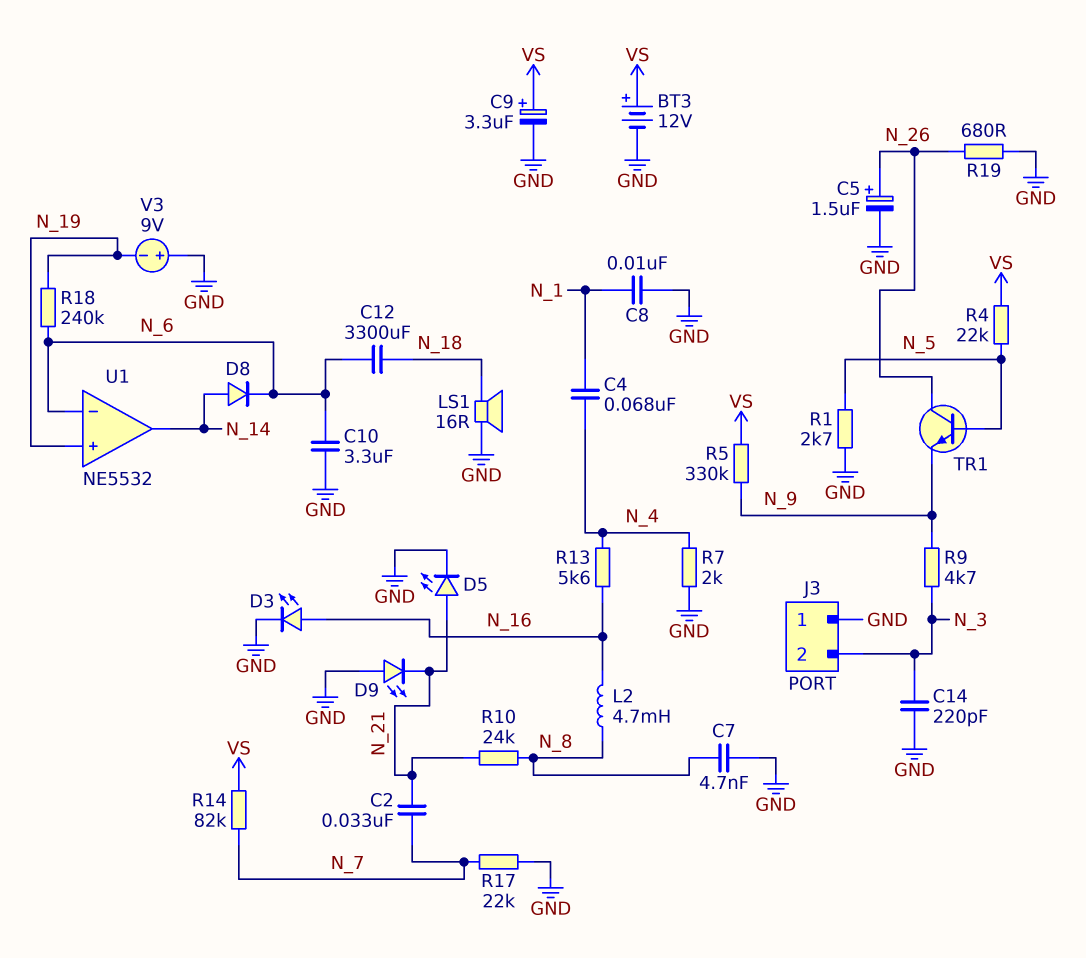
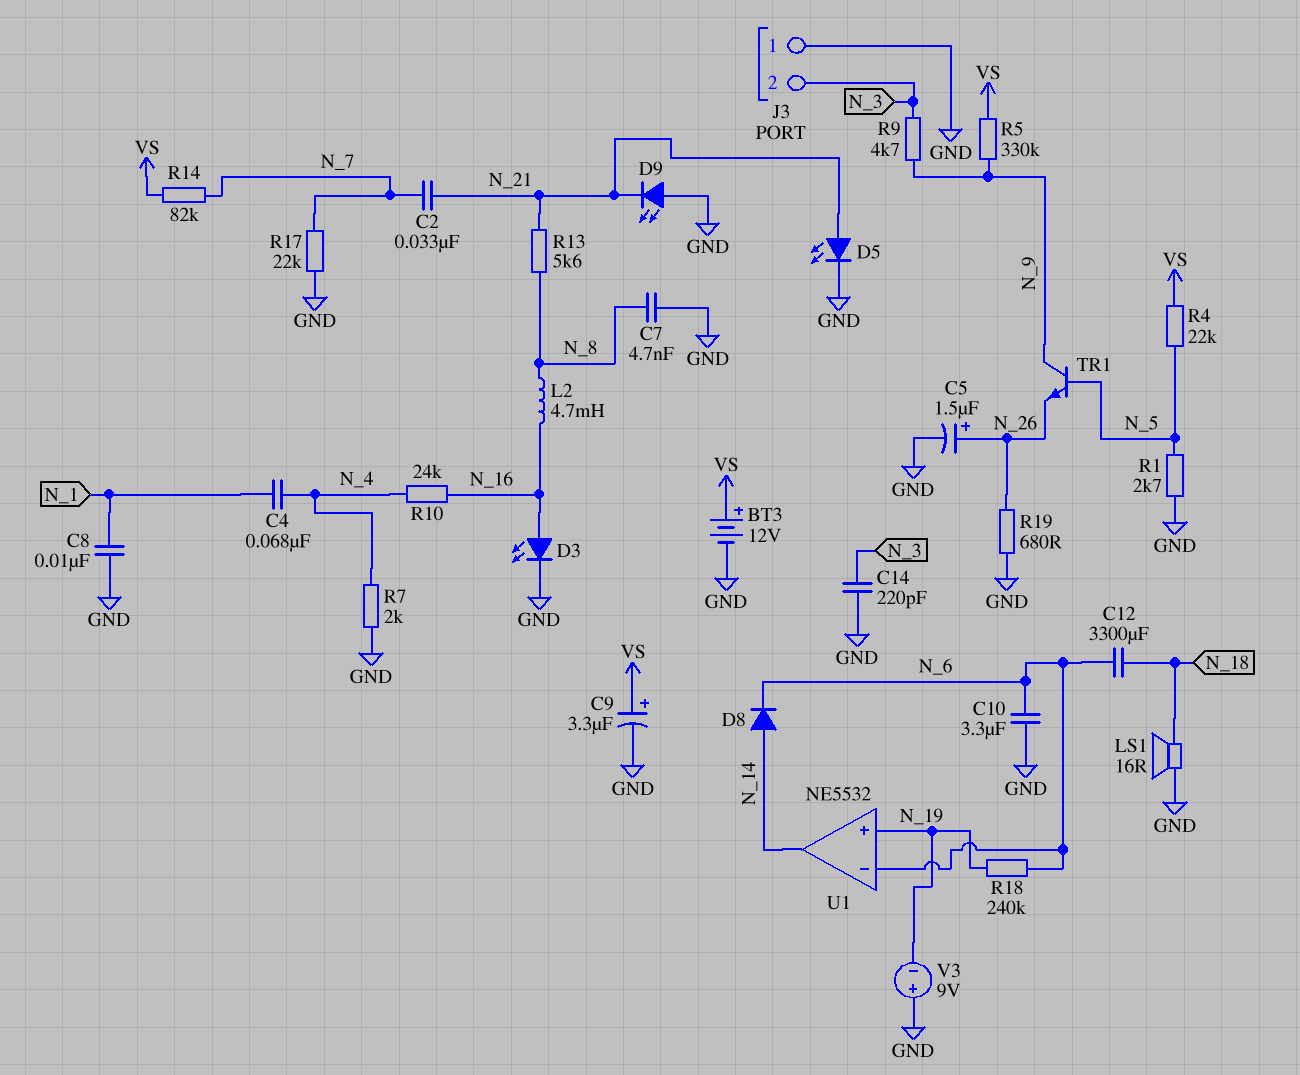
R10: 24k (N_8, N_21) -> 24k (N_4, N_16)
R13: 5.6k (N_4, N_16) -> 5.6k (N_8, N_21)
TR1: NPN (B N_5, C N_26, E N_9) -> NPN (B N_5, C N_9, E N_26)

